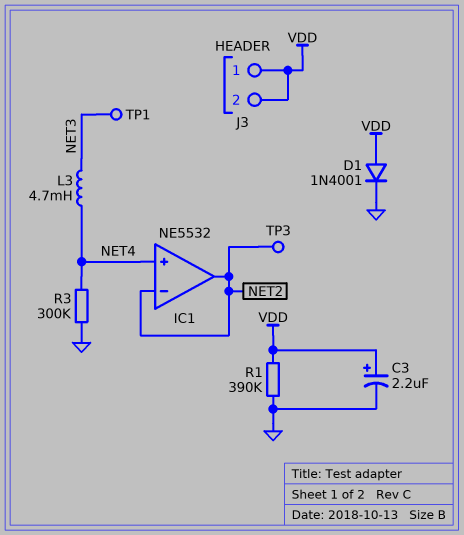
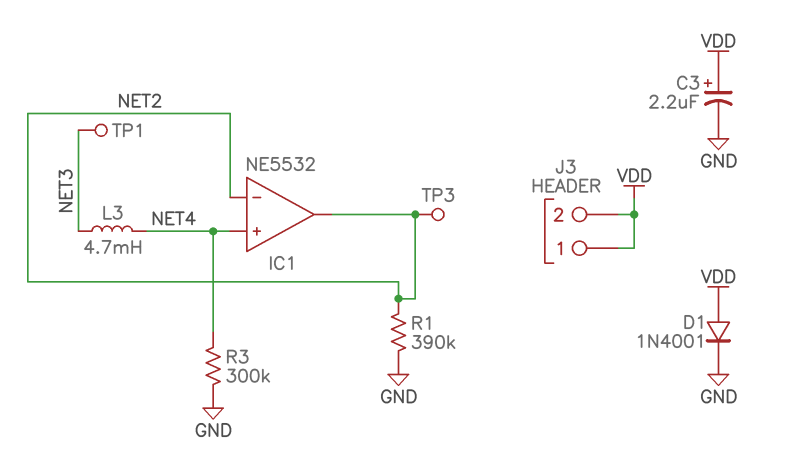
R1: 390k (GND, VDD) -> 390k (GND, NET2)

